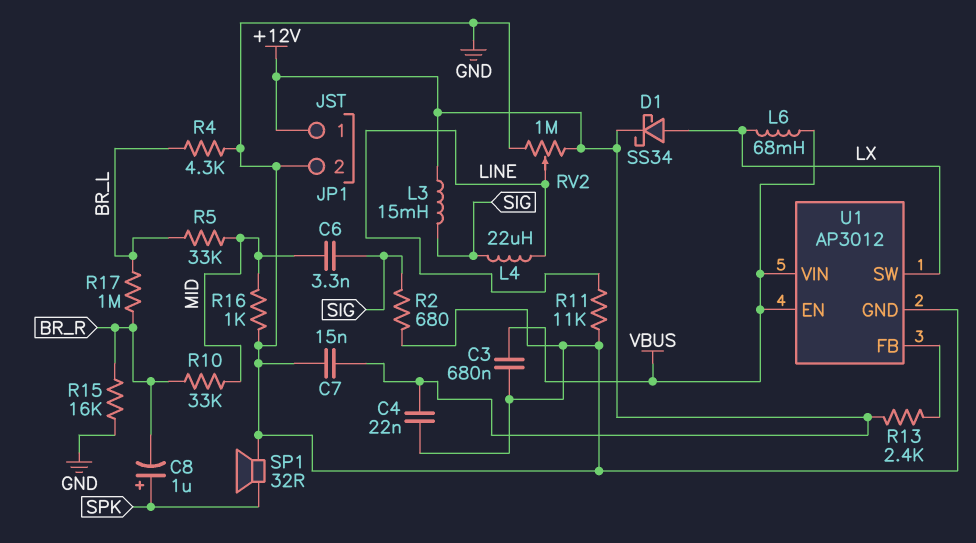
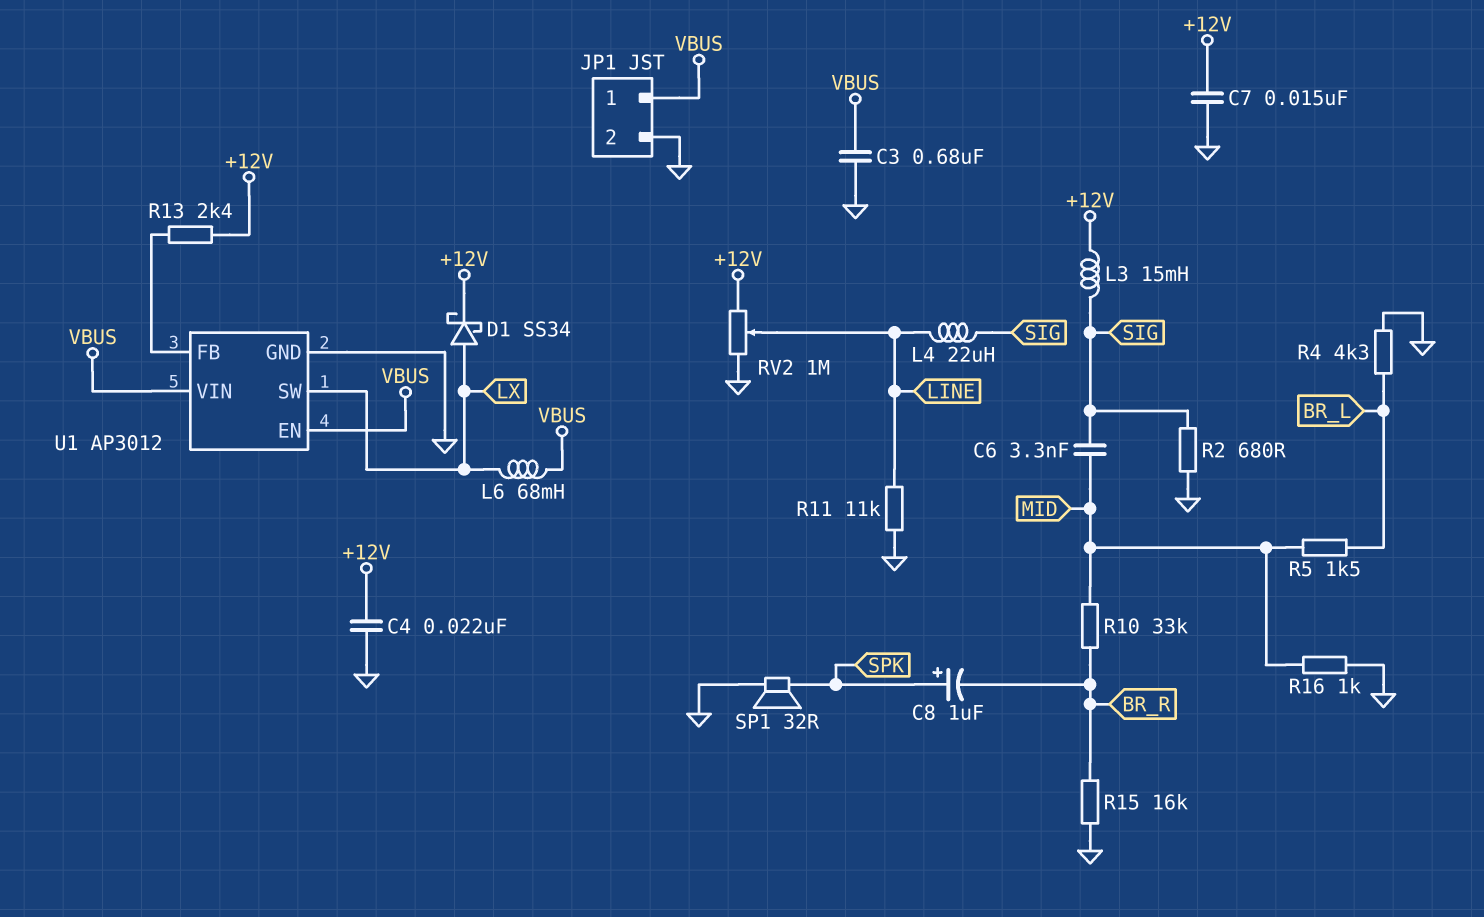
JP1 pin 1: +12V -> VBUS
R5: 33k (BR_L, MID) -> 1.5k (BR_L, MID)
R17: 1M (BR_L, BR_R) -> none

